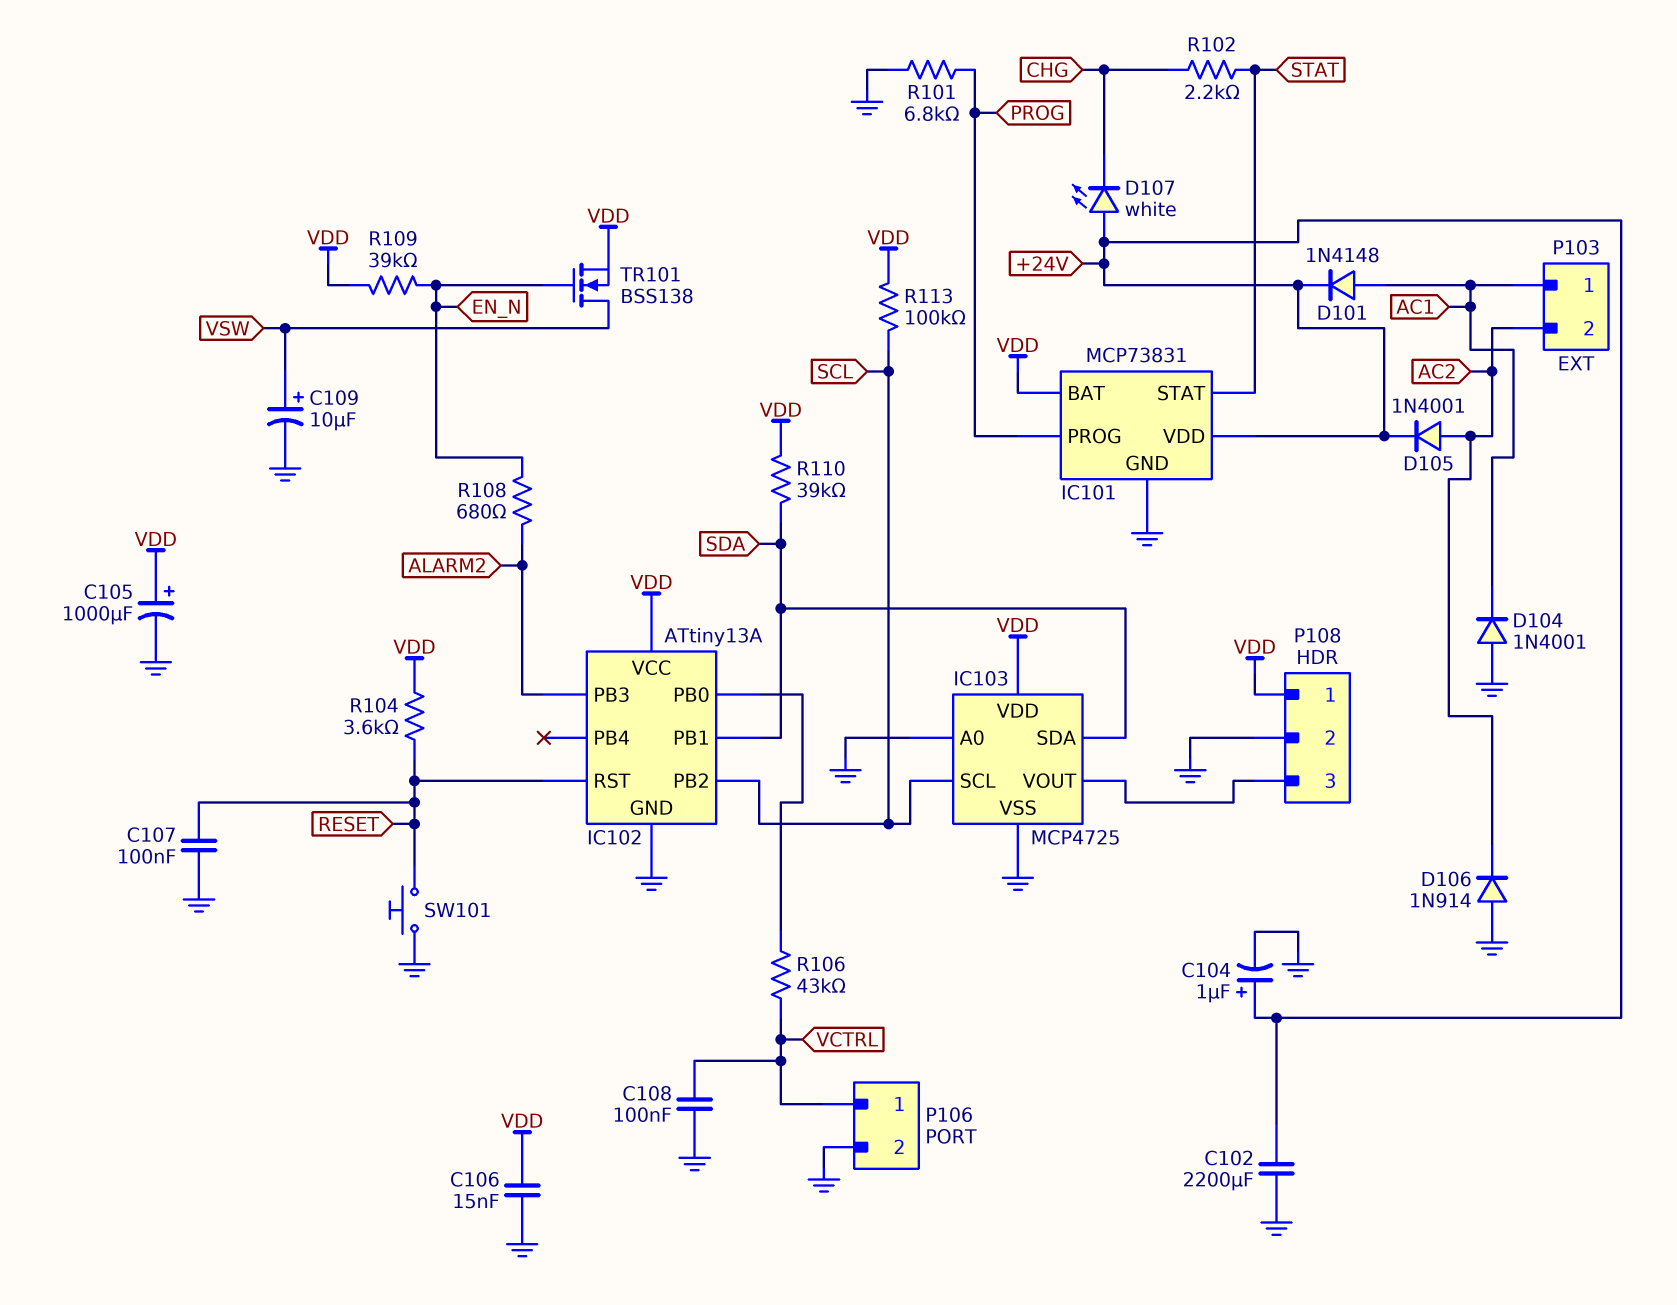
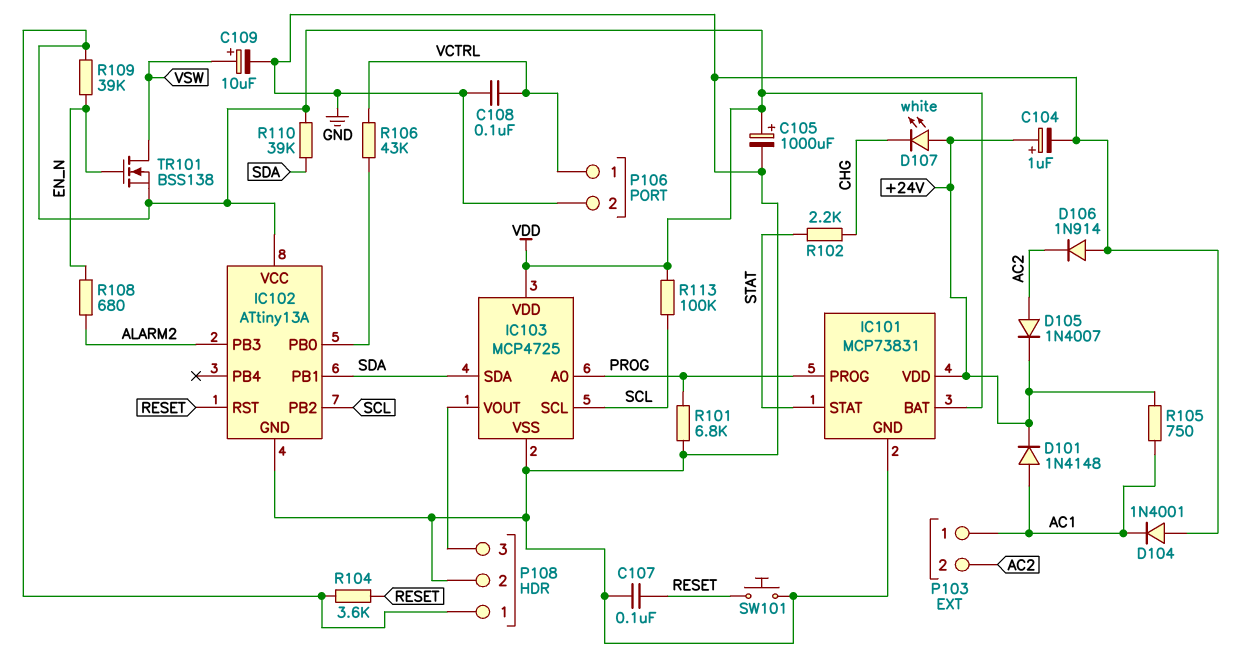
C102: 2200uF (+24V, GND) -> none
C106: 15nF (GND, VDD) -> none
D105: diode 1N4001 (A AC2, K +24V) -> diode 1N4007 (A AC2, K +24V)
IC103 pin A0: GND -> PROG
R105: none -> 750 (+24V, AC1)

